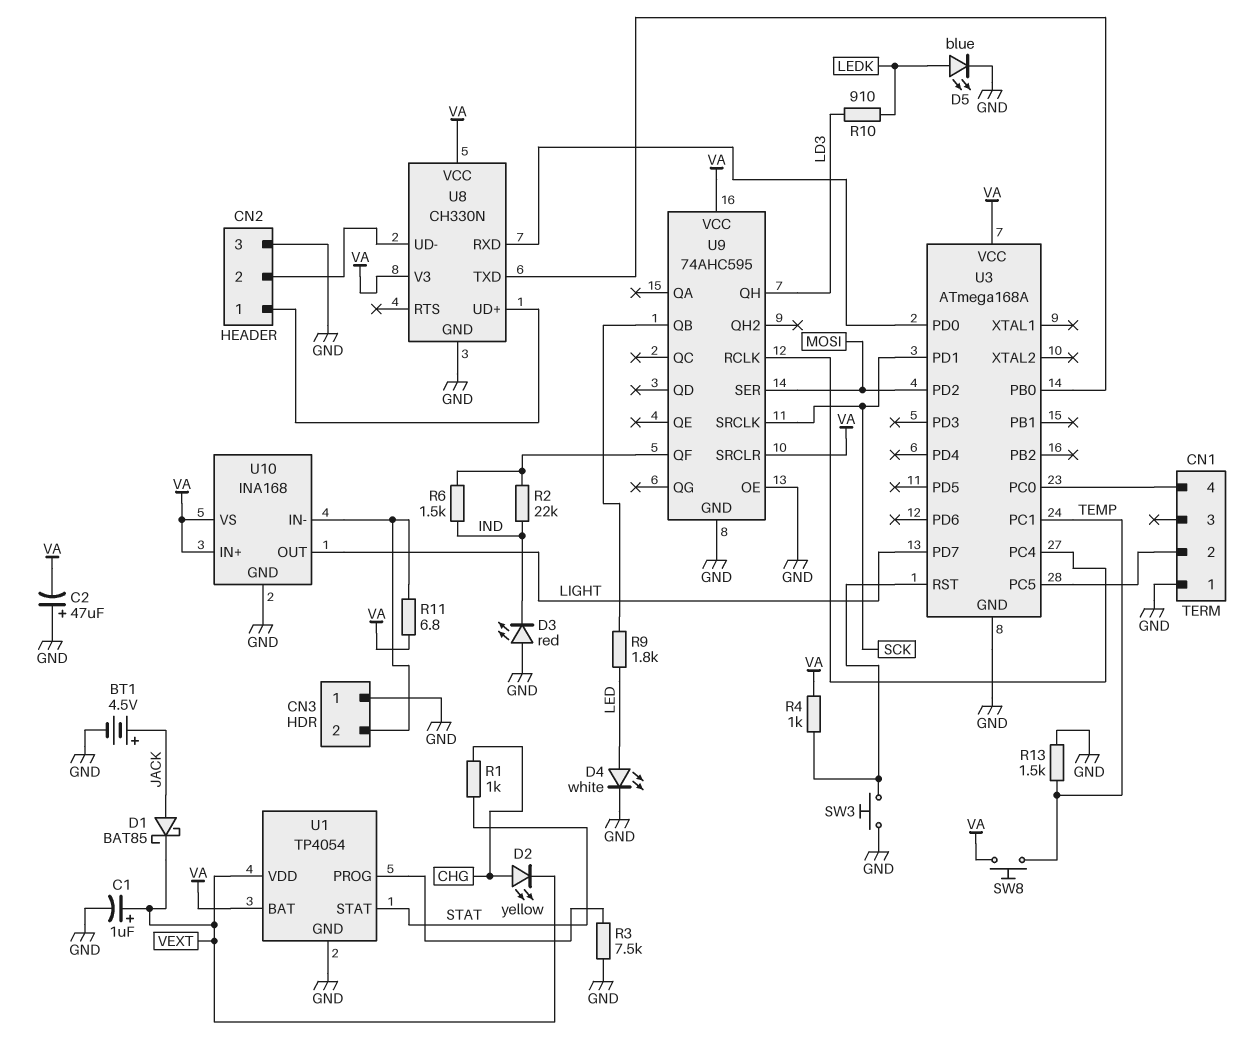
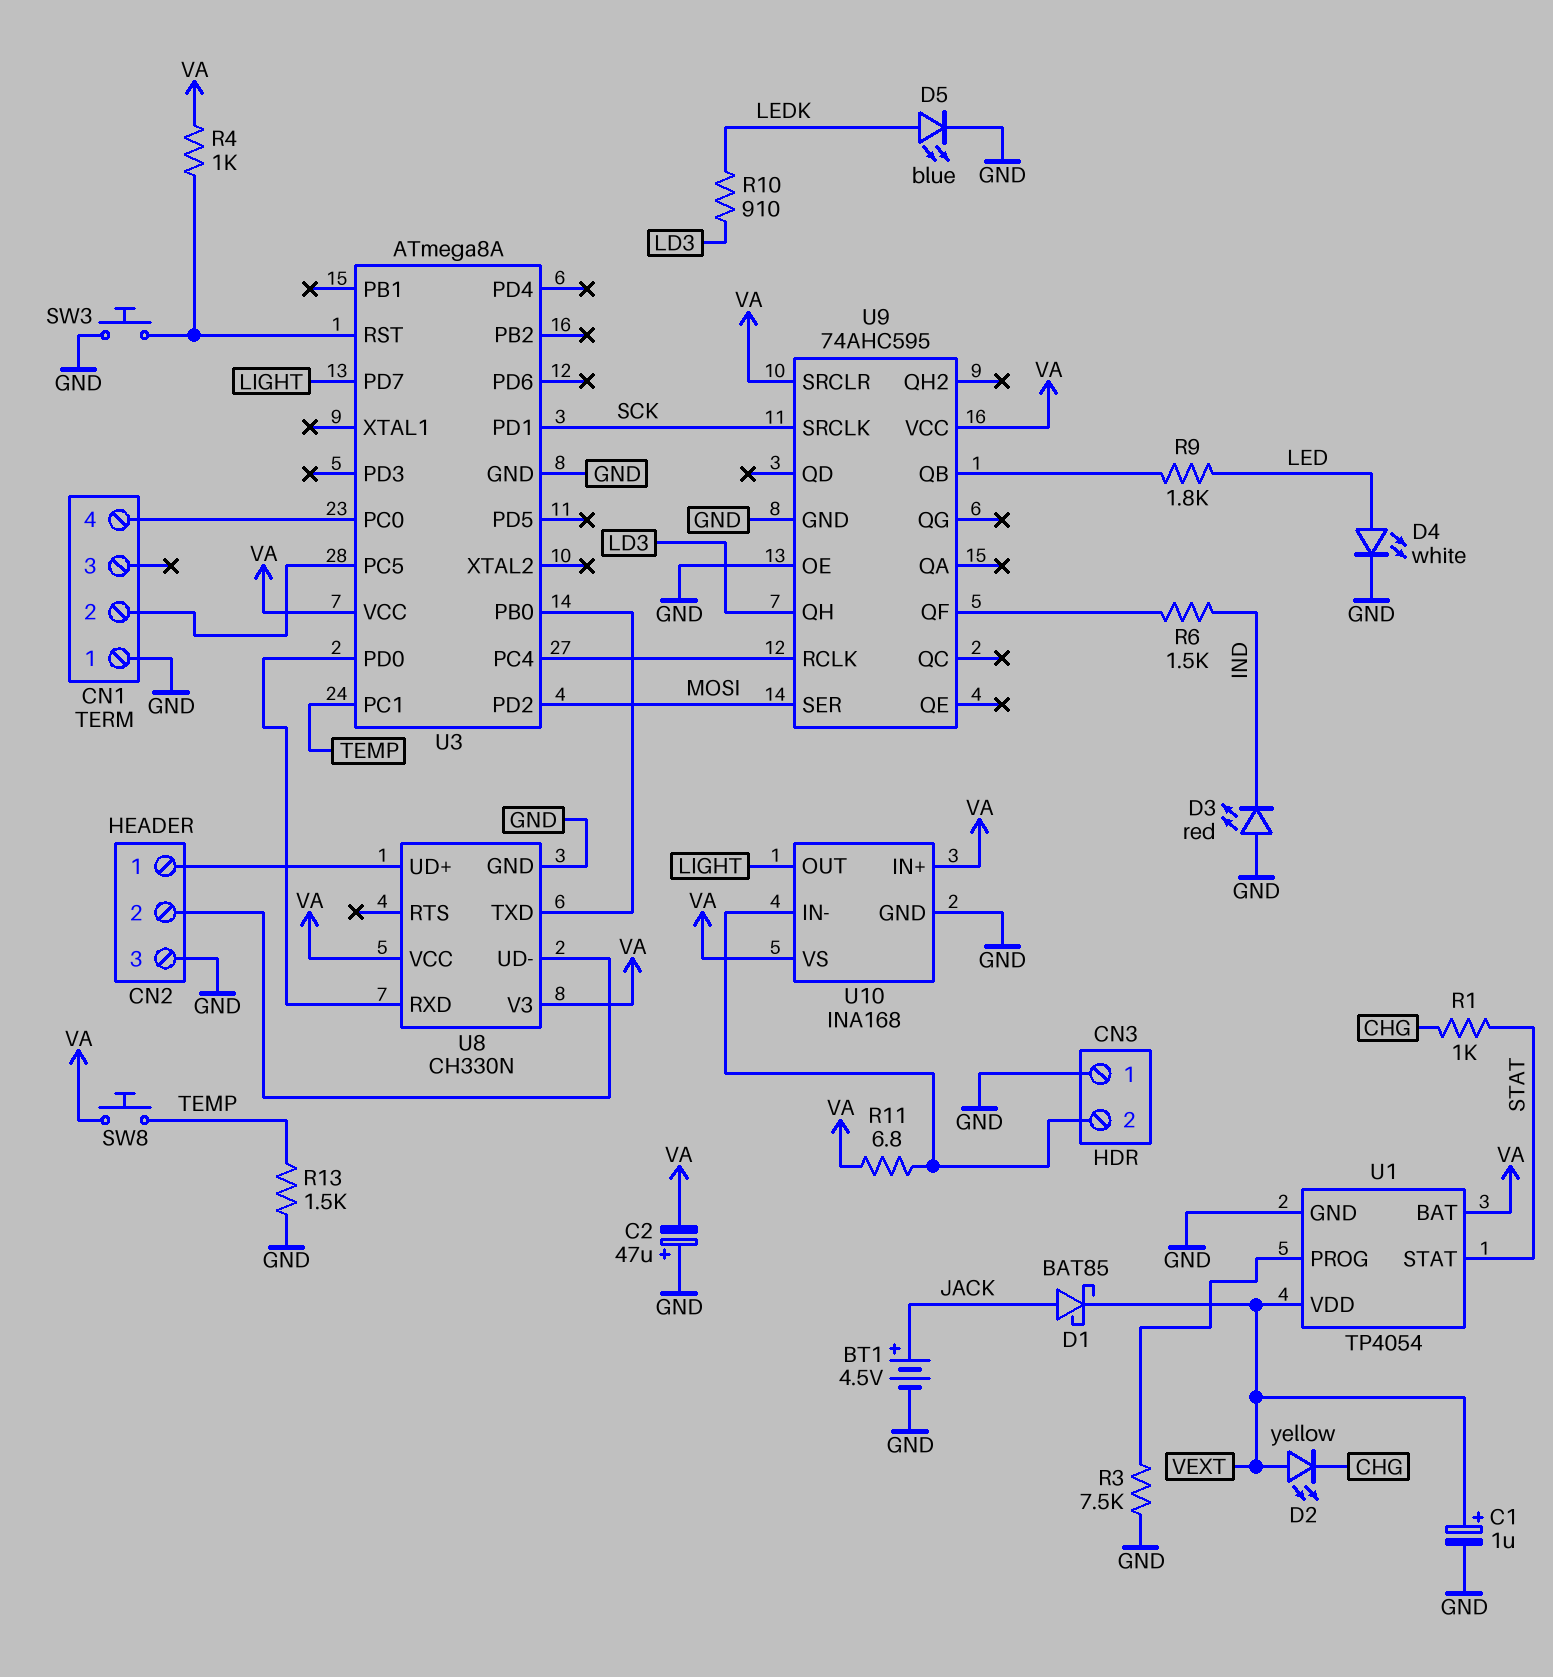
D2: LED yellow (A CHG, K VEXT) -> LED yellow (A VEXT, K CHG)
R2: 22k (IND, U9/QF) -> none
U3: ATmega168A -> ATmega8A

